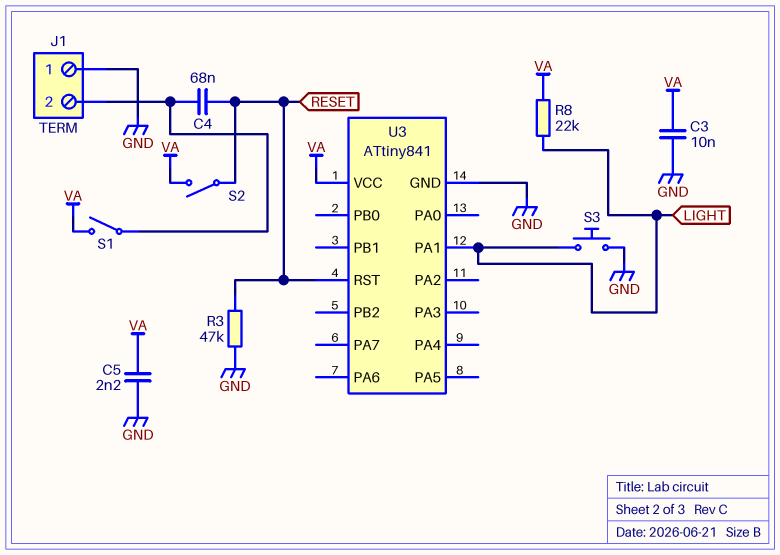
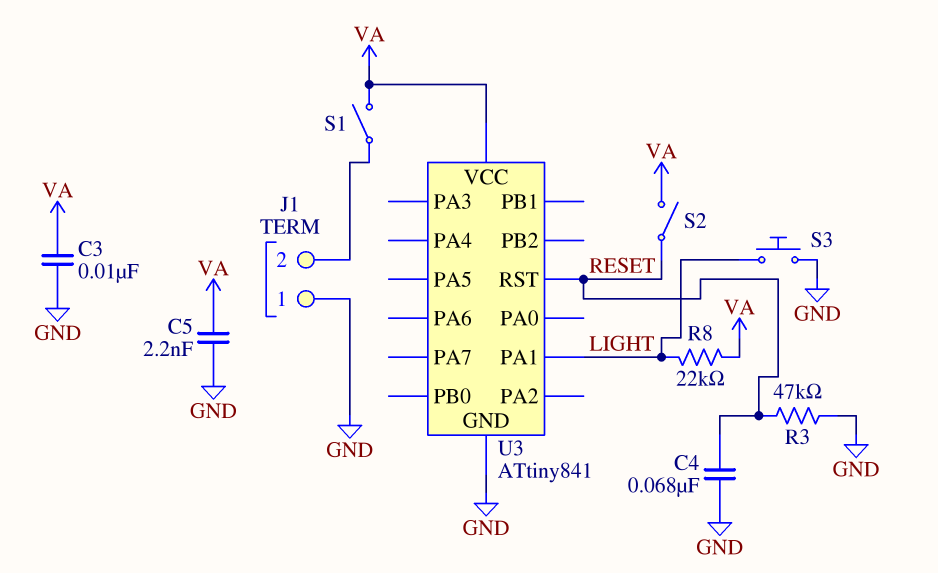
C4: 68nF (J1/2, RESET) -> 68nF (GND, RESET)

